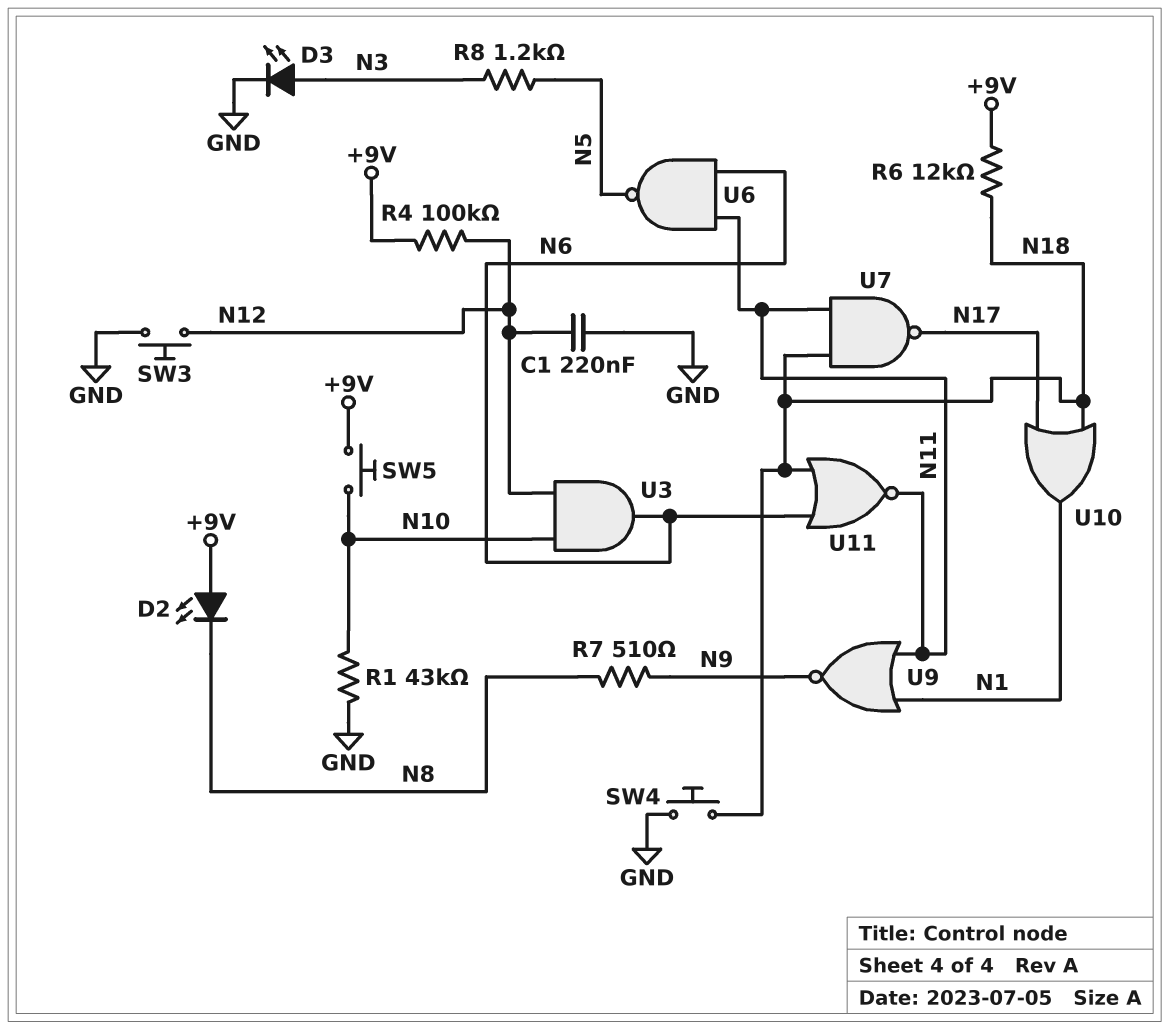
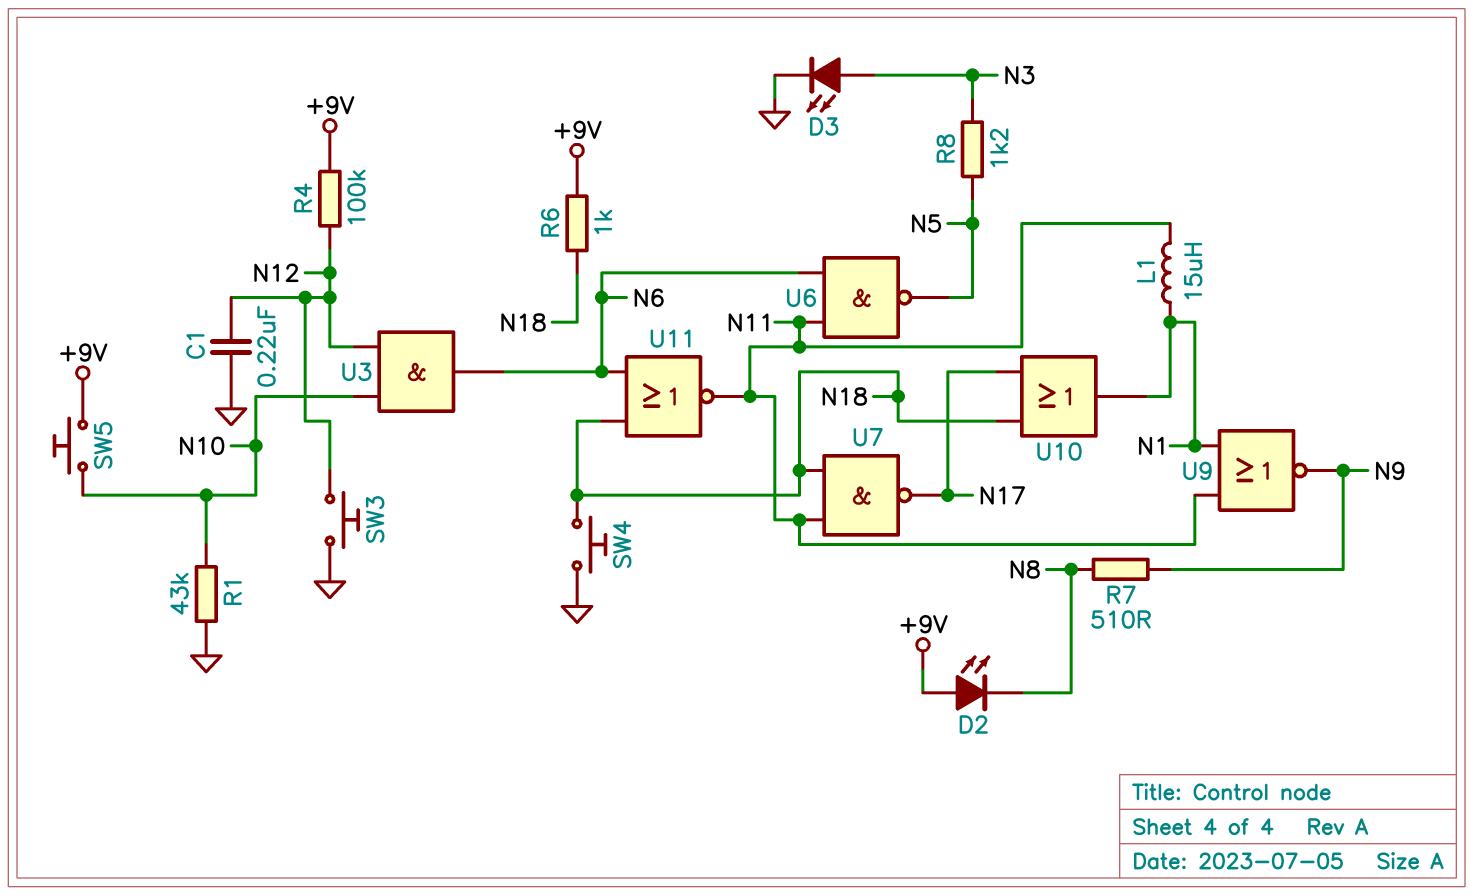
L1: none -> 15uH (N1, N11)
R6: 12k (+9V, N18) -> 1k (+9V, N18)

